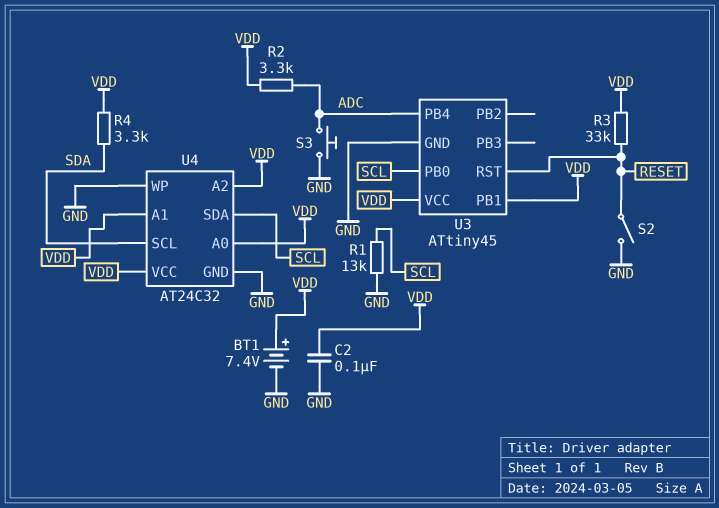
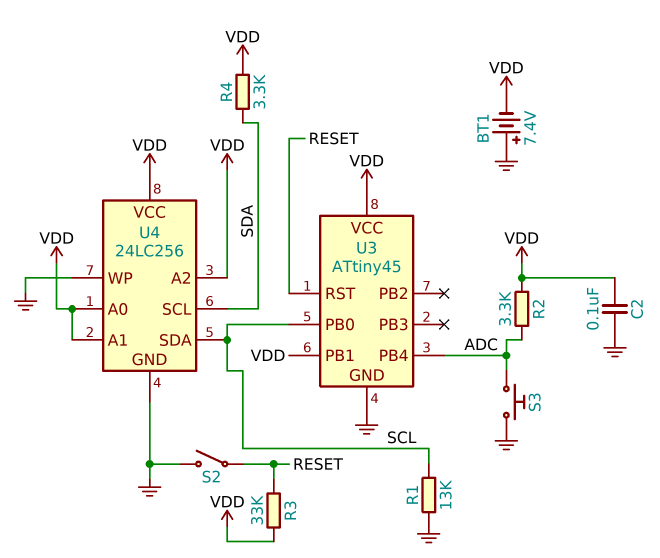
BT1: 7.4V (plus VDD, minus GND) -> 7.4V (plus GND, minus VDD)
U4: AT24C32 -> 24LC256

